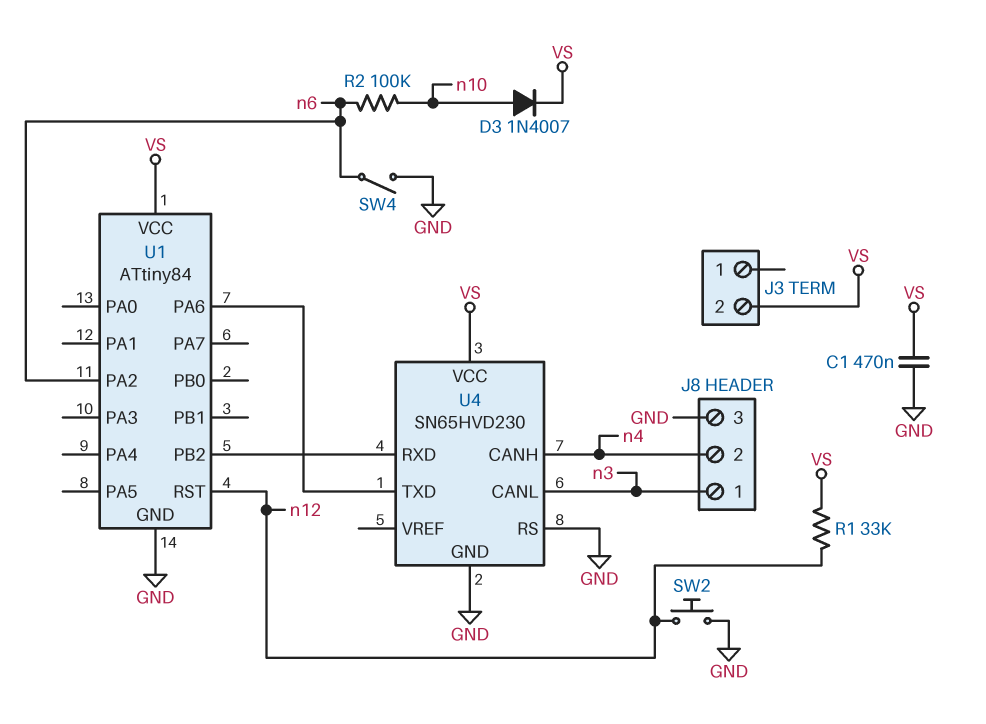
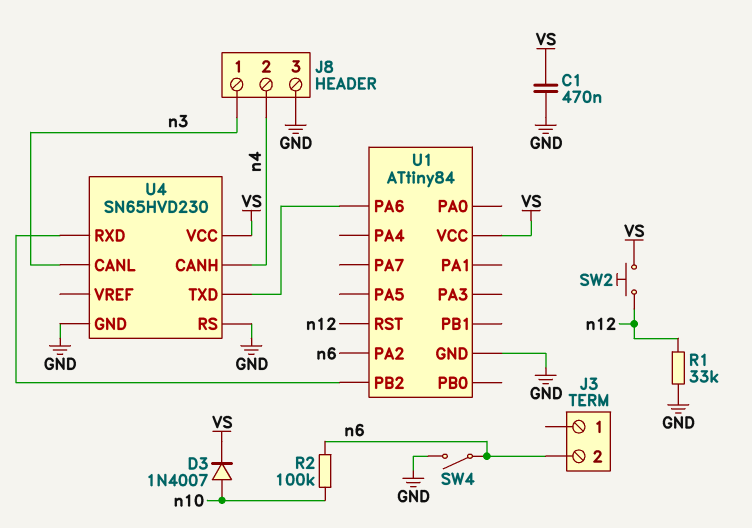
J3 pin 2: VS -> n6
R1: 33k (VS, n12) -> 33k (GND, n12)
SW2: button (GND, n12) -> button (VS, n12)

